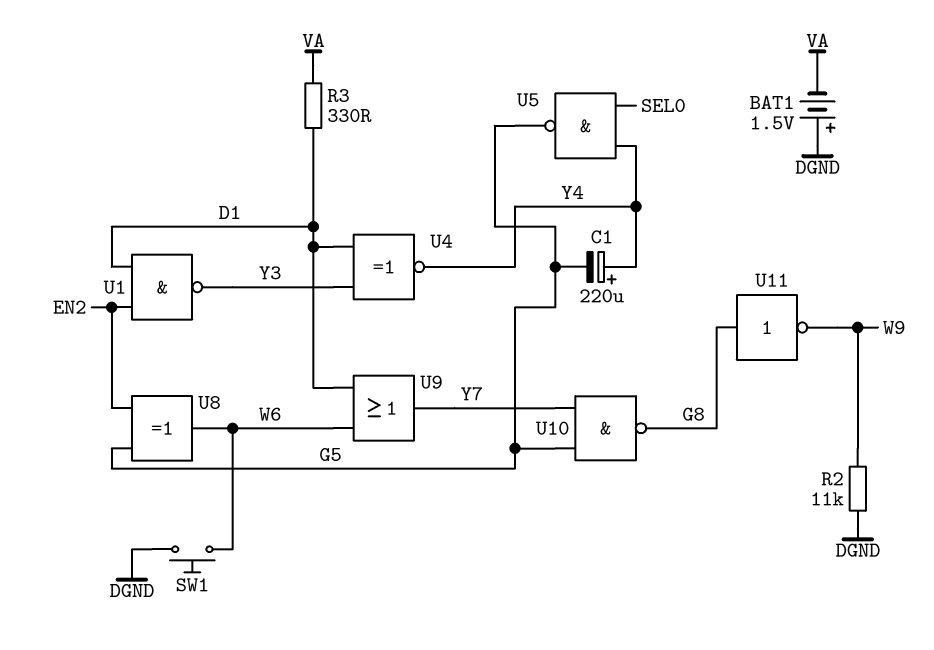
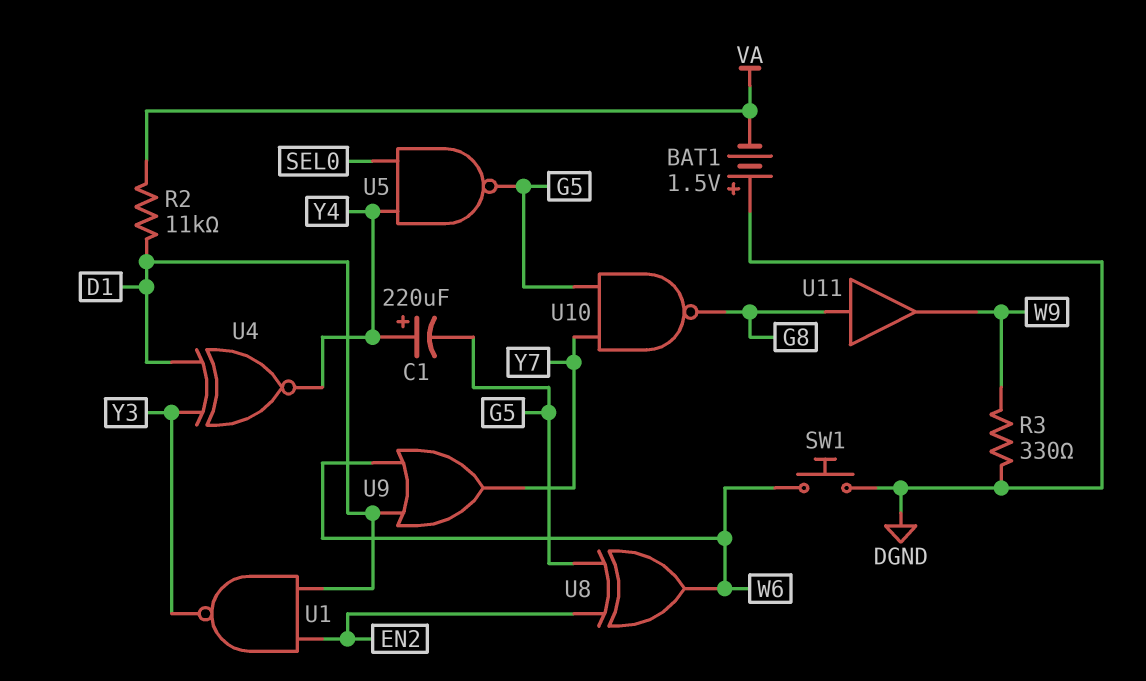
R2: 11k (DGND, W9) -> 11k (D1, VA)
R3: 330 (D1, VA) -> 330 (DGND, W9)
U11: NOT (in G8, out W9) -> buffer (in G8, out W9)

